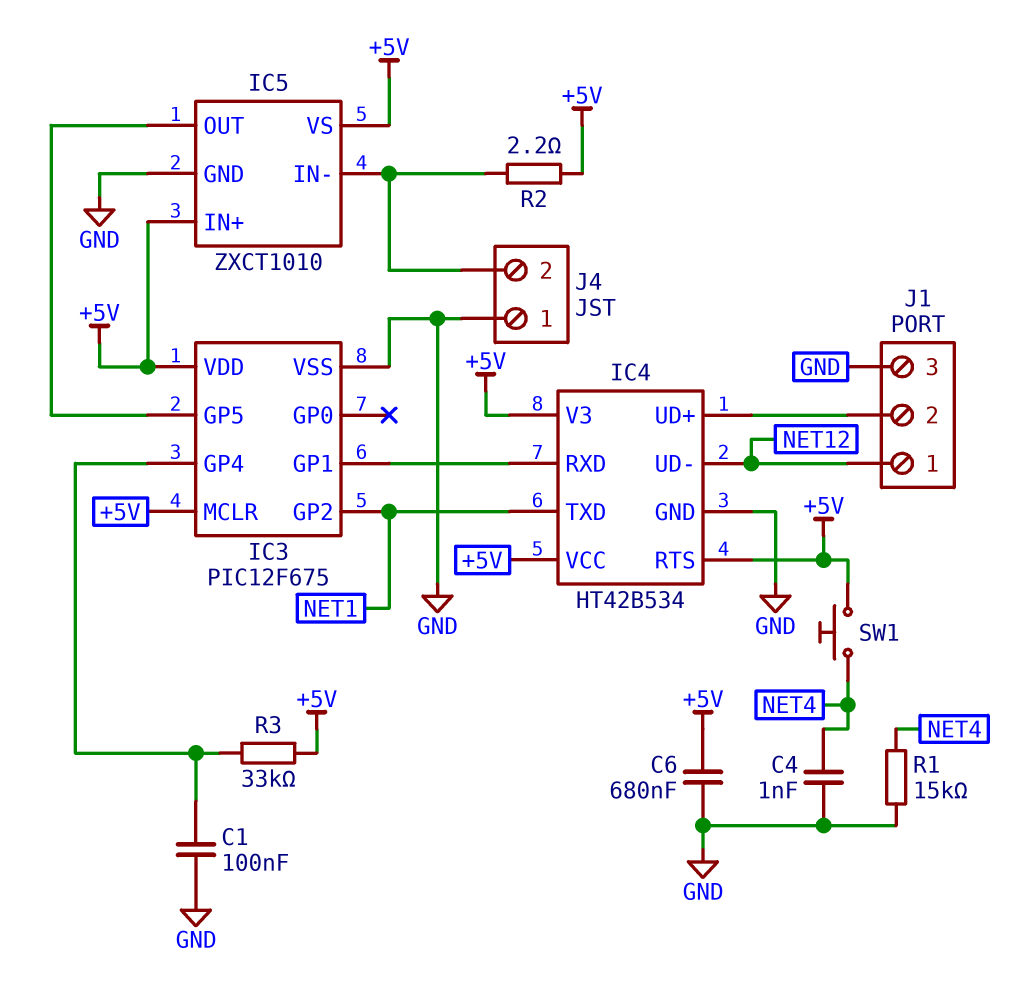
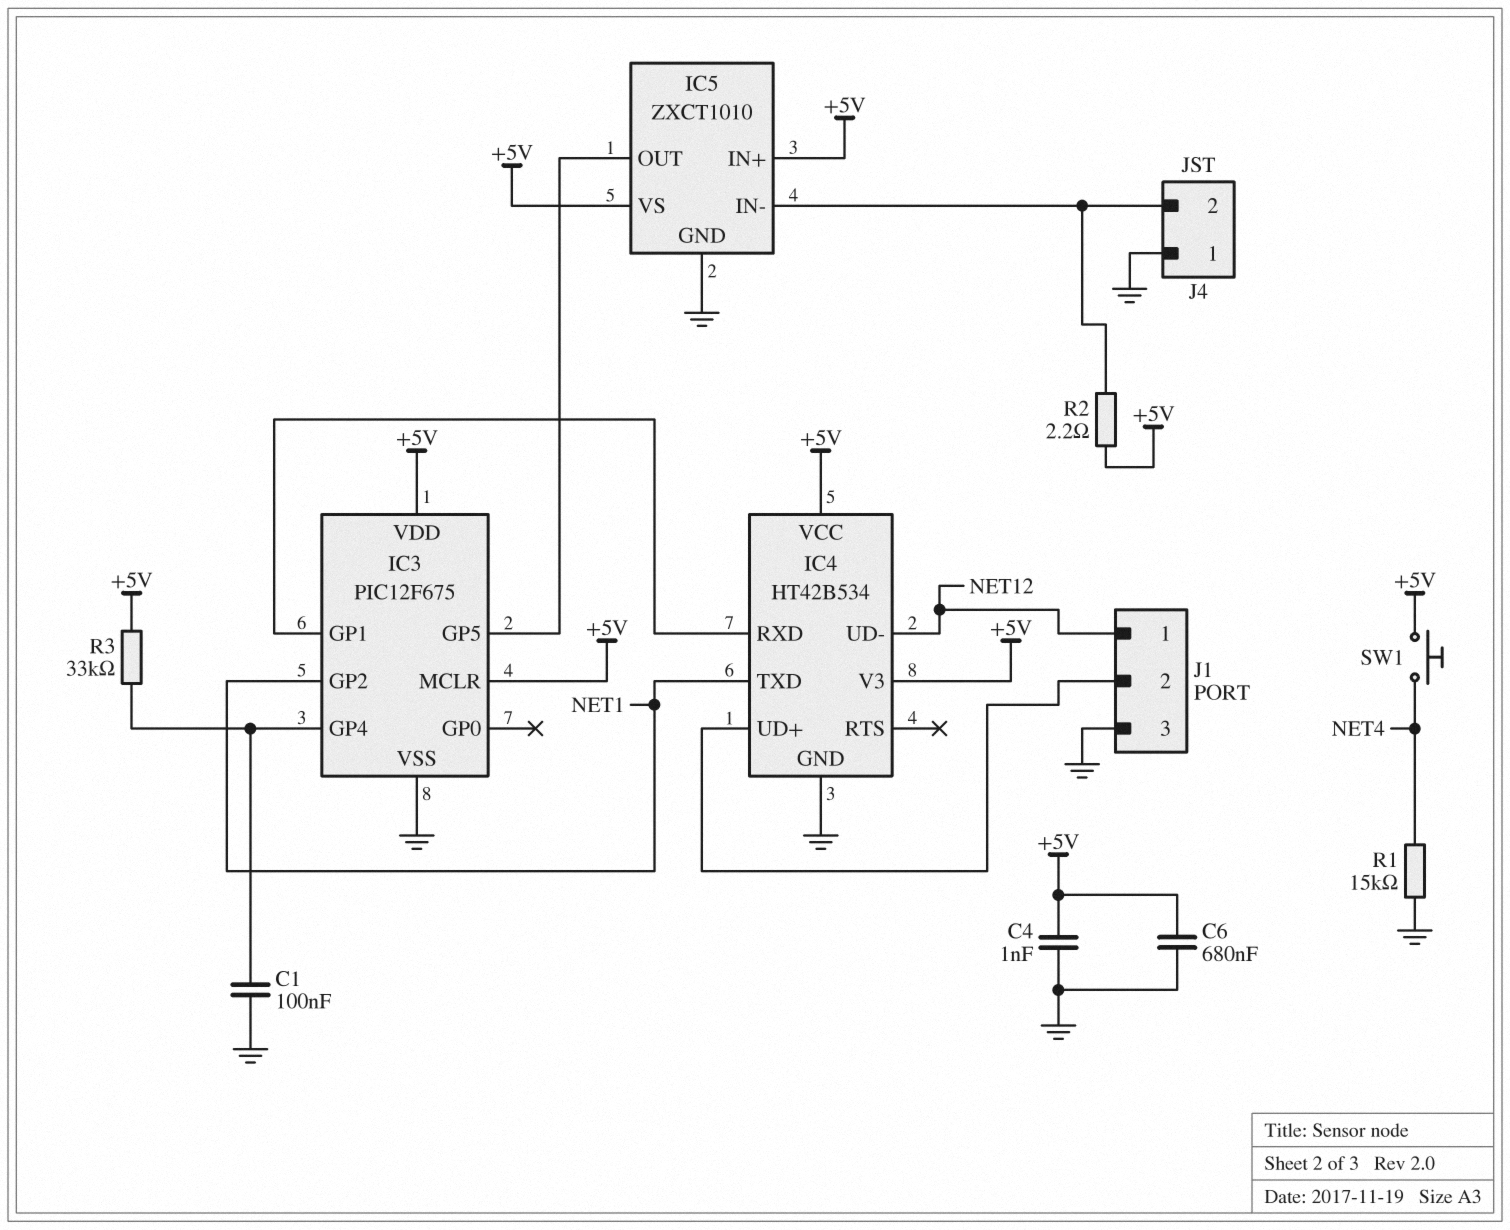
C4: 1nF (GND, NET4) -> 1nF (+5V, GND)
IC4 pin RTS: +5V -> none

